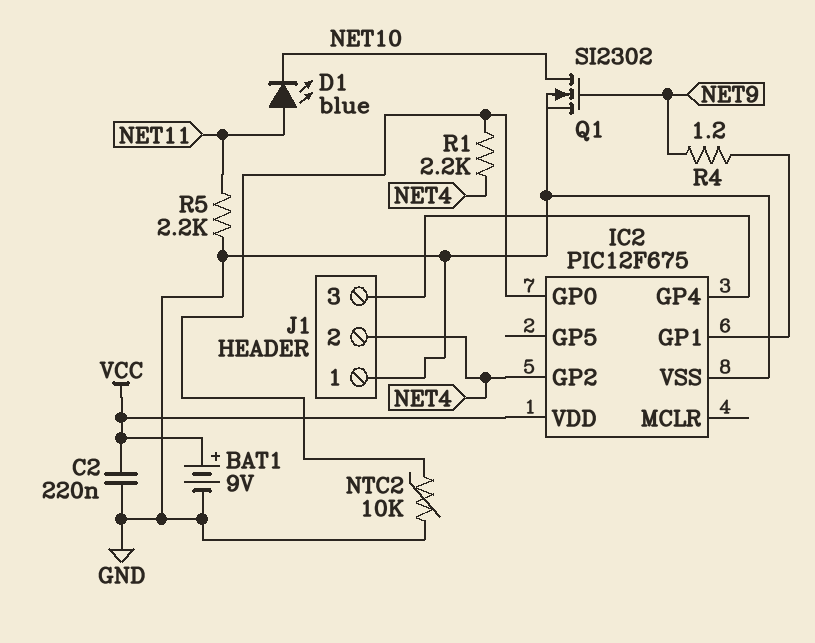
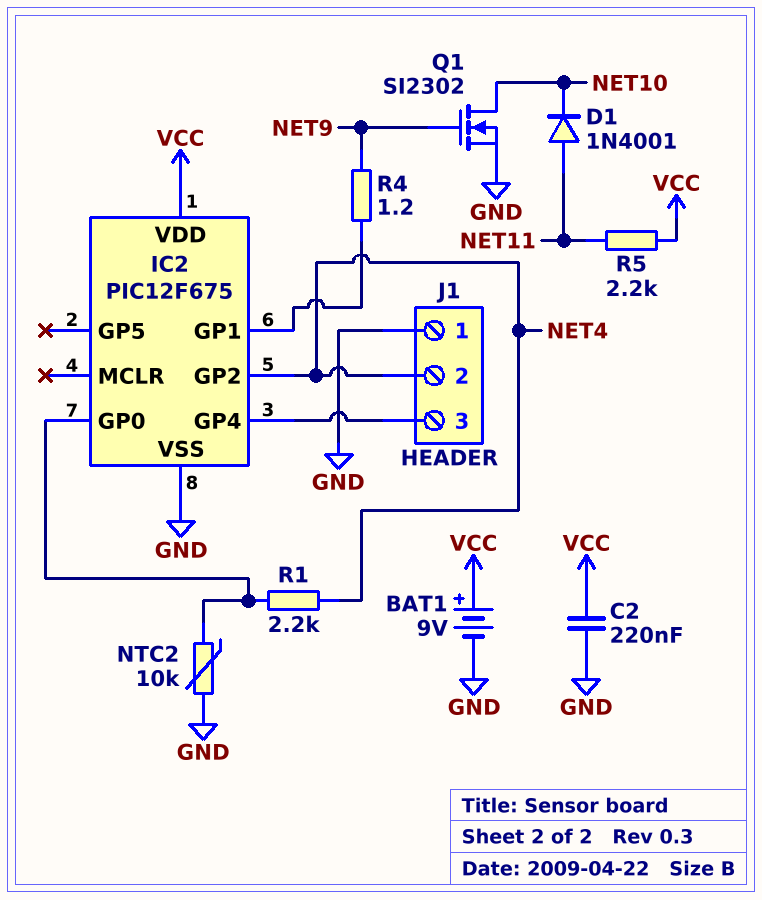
D1: LED blue (A NET11, K NET10) -> diode 1N4001 (A NET11, K NET10)
R5: 2.2k (GND, NET11) -> 2.2k (NET11, VCC)

